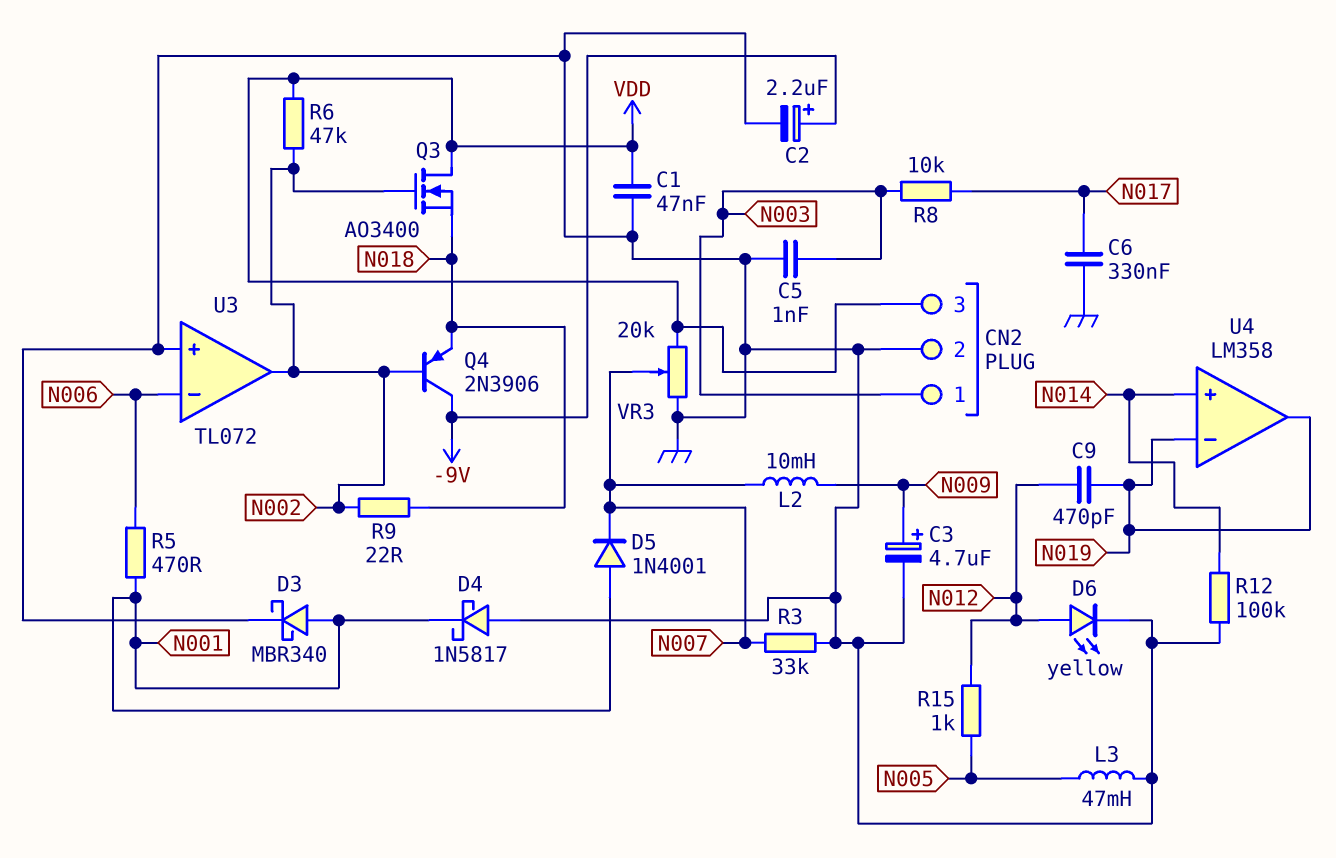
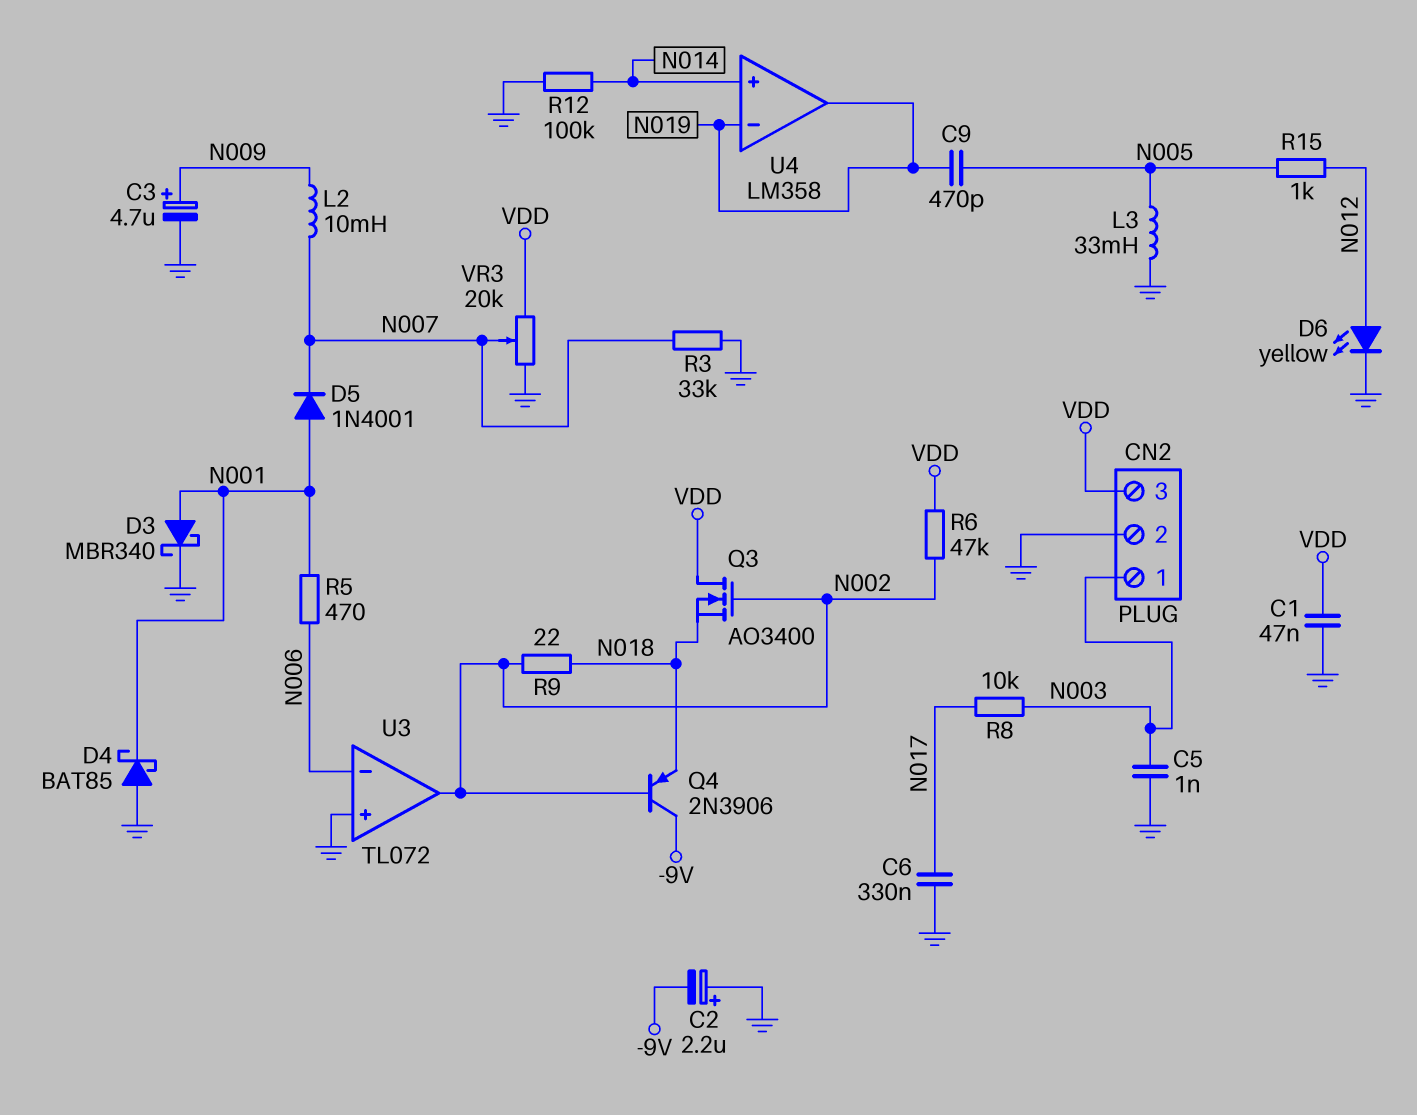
C2: 2.2uF (plus -9V, minus GND) -> 2.2uF (plus GND, minus -9V)
C9: 470pF (N012, N019) -> 470pF (N005, N019)
D4: schottky 1N5817 (A GND, K N001) -> schottky BAT85 (A GND, K N001)
L3: 47mH (GND, N005) -> 33mH (GND, N005)

